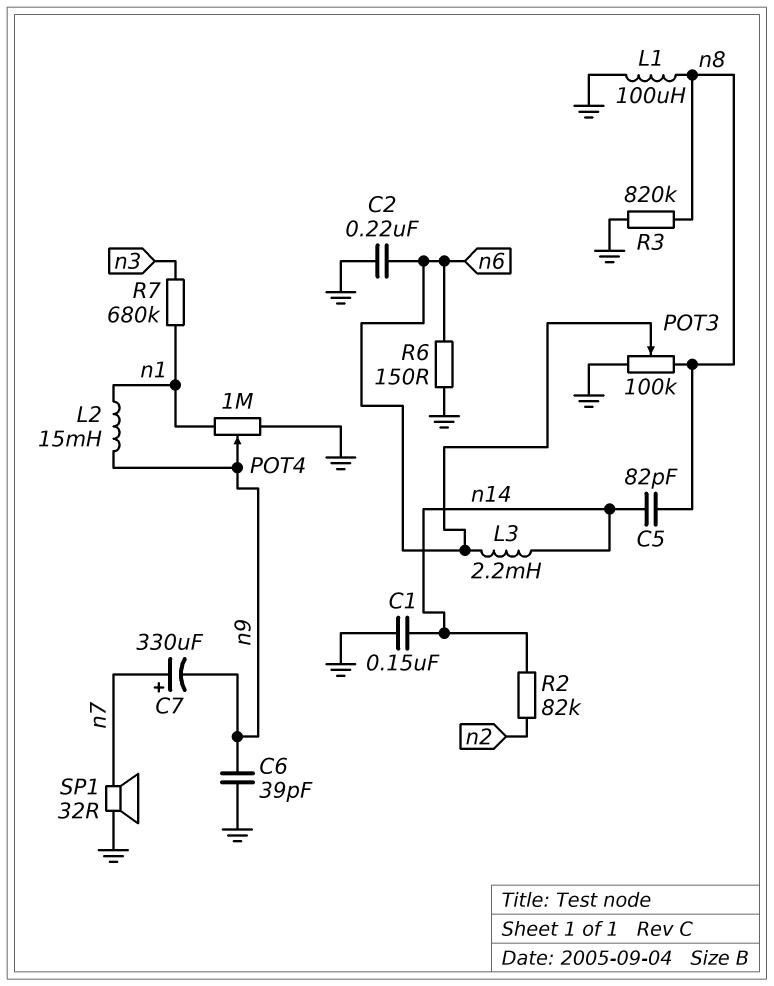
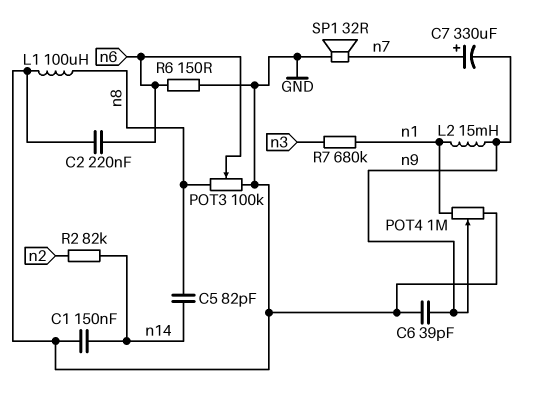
L3: 2.2mH (n6, n14) -> none
R3: 820k (GND, n8) -> none

